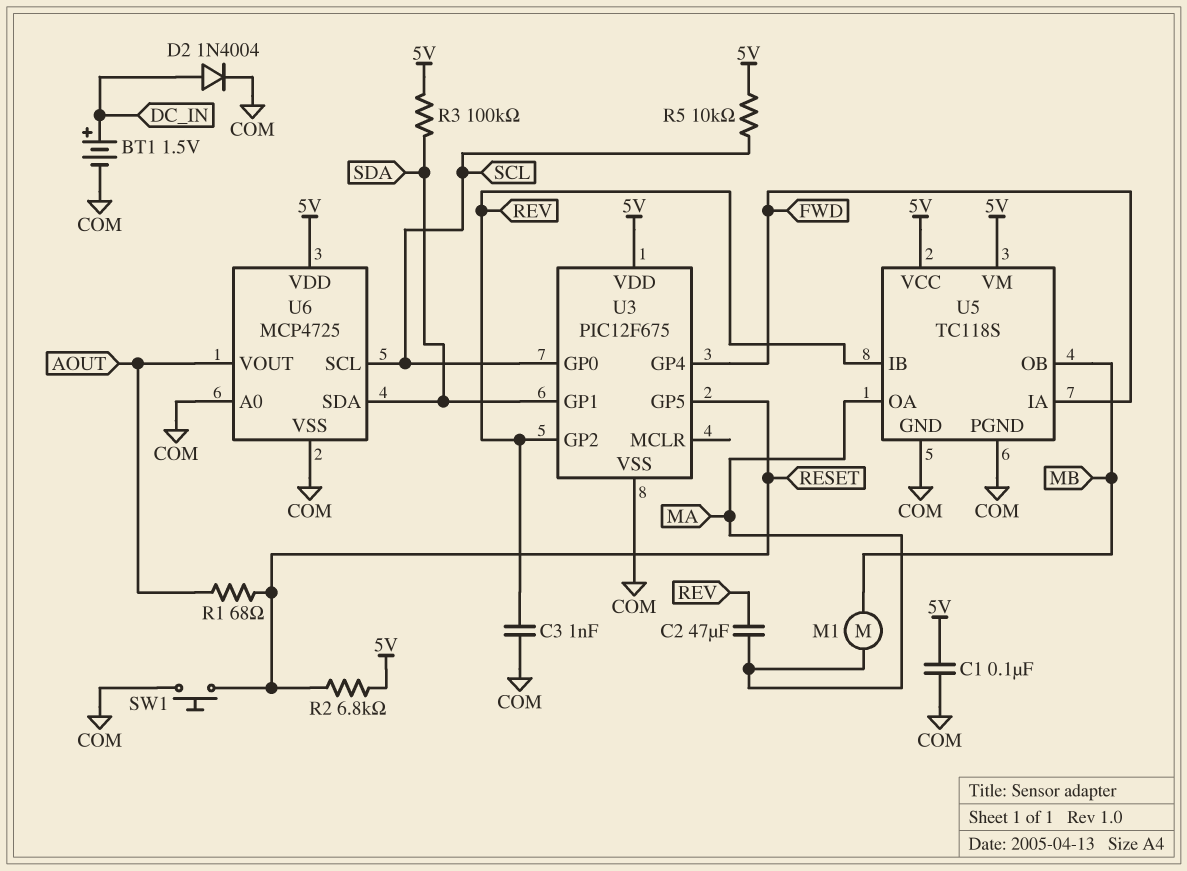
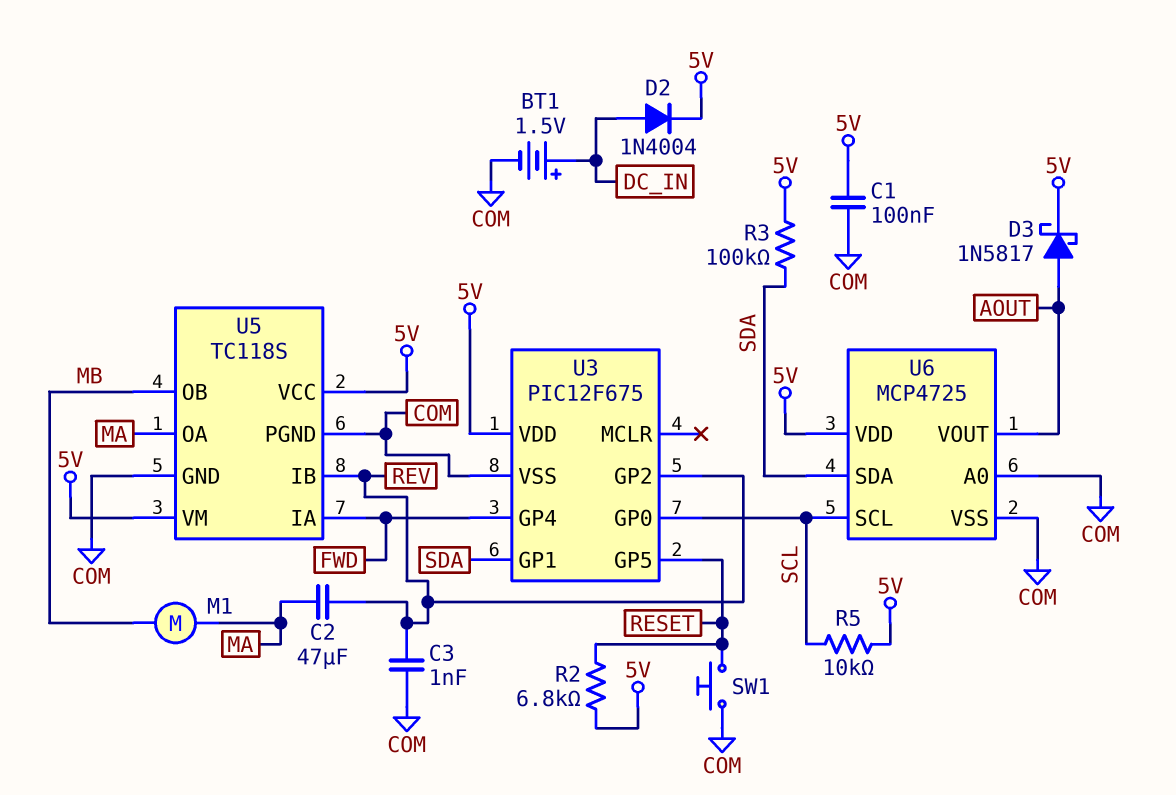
D2: diode 1N4004 (A DC_IN, K COM) -> diode 1N4004 (A DC_IN, K 5V)
D3: none -> schottky 1N5817 (A AOUT, K 5V)
R1: 68 (AOUT, RESET) -> none

